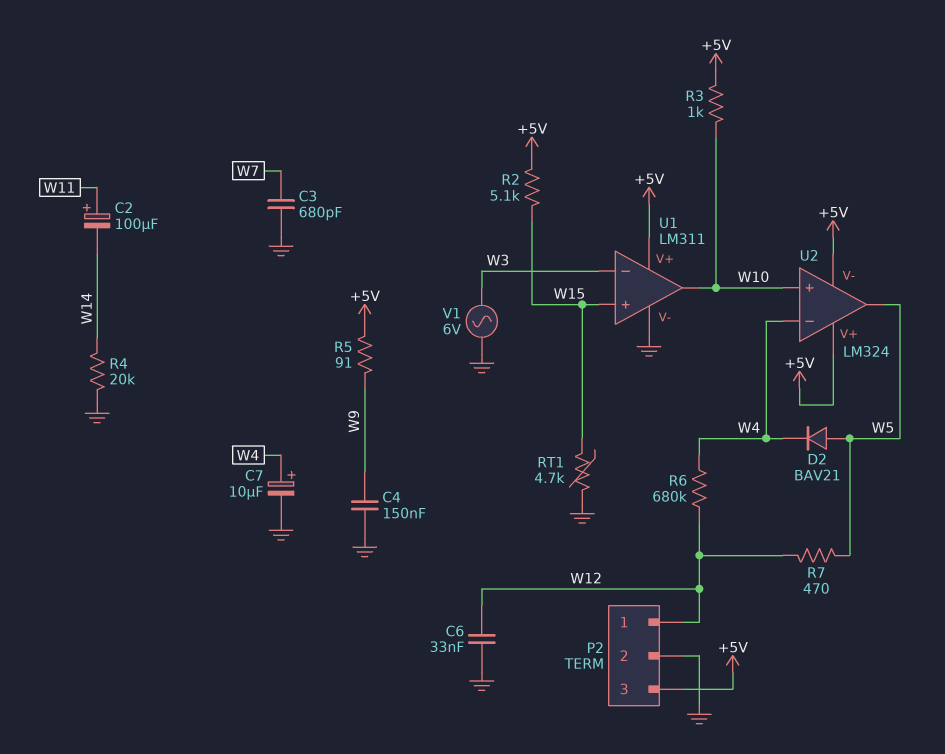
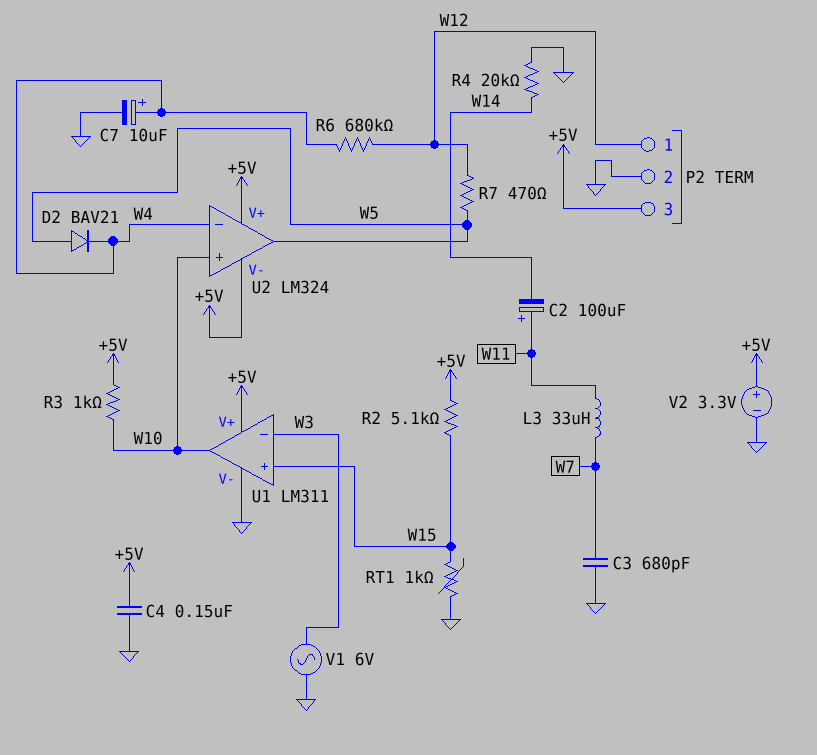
C4: 150nF (GND, W9) -> 150nF (+5V, GND)
C6: 33nF (GND, W12) -> none
L3: none -> 33uH (W7, W11)
R5: 91 (+5V, W9) -> none
RT1: 4.7k (GND, W15) -> 1k (GND, W15)
V2: none -> 3.3V (plus +5V, minus GND)

